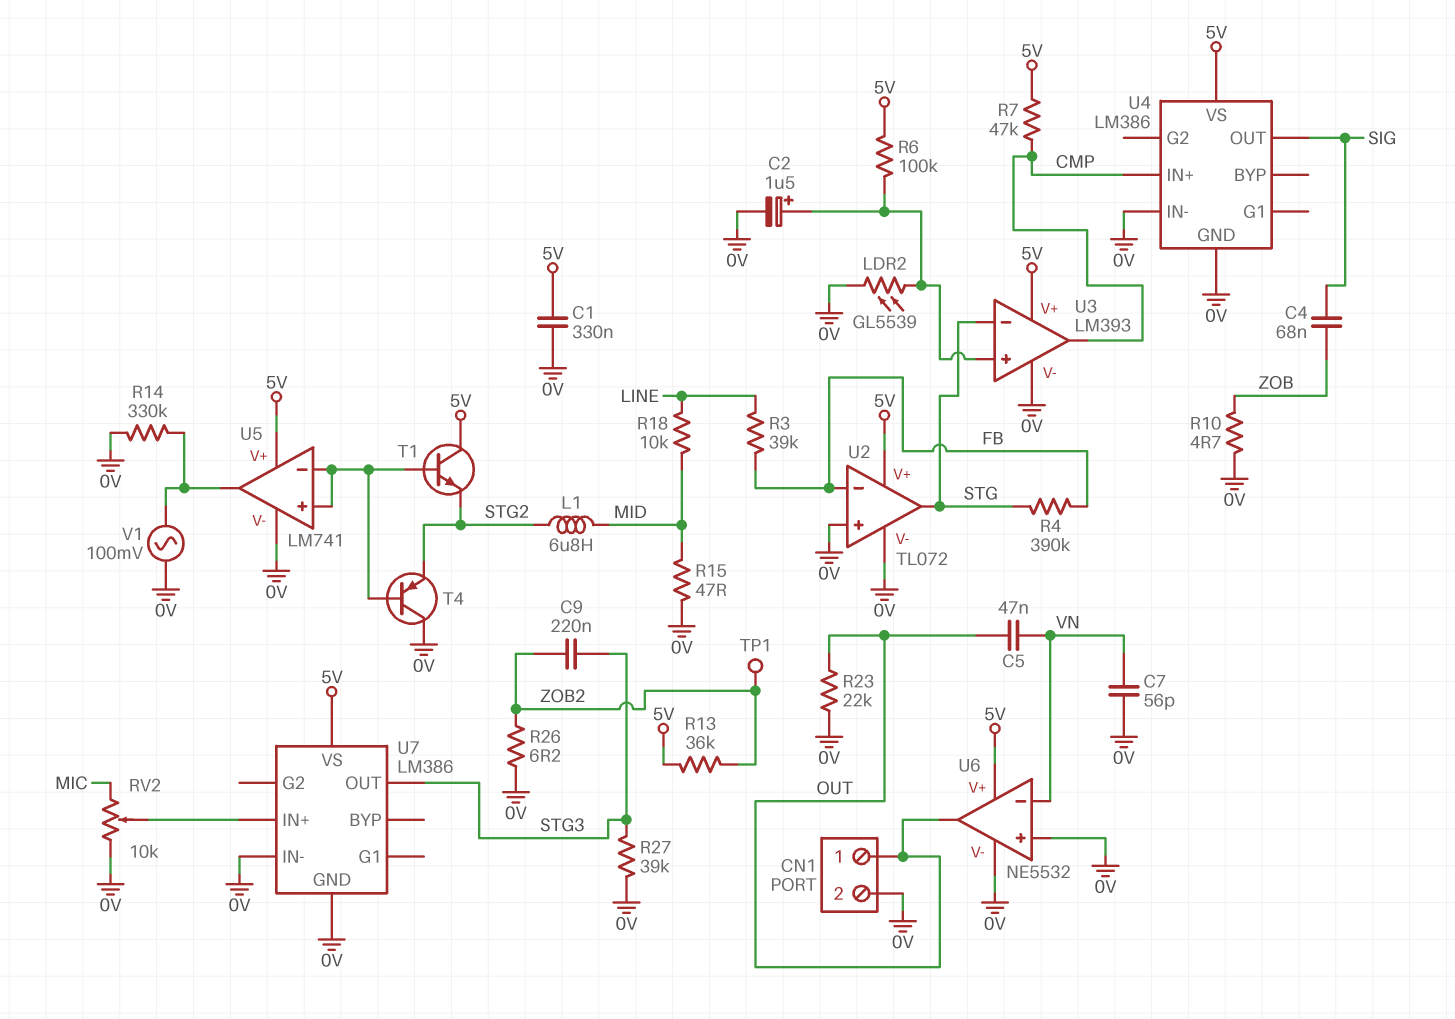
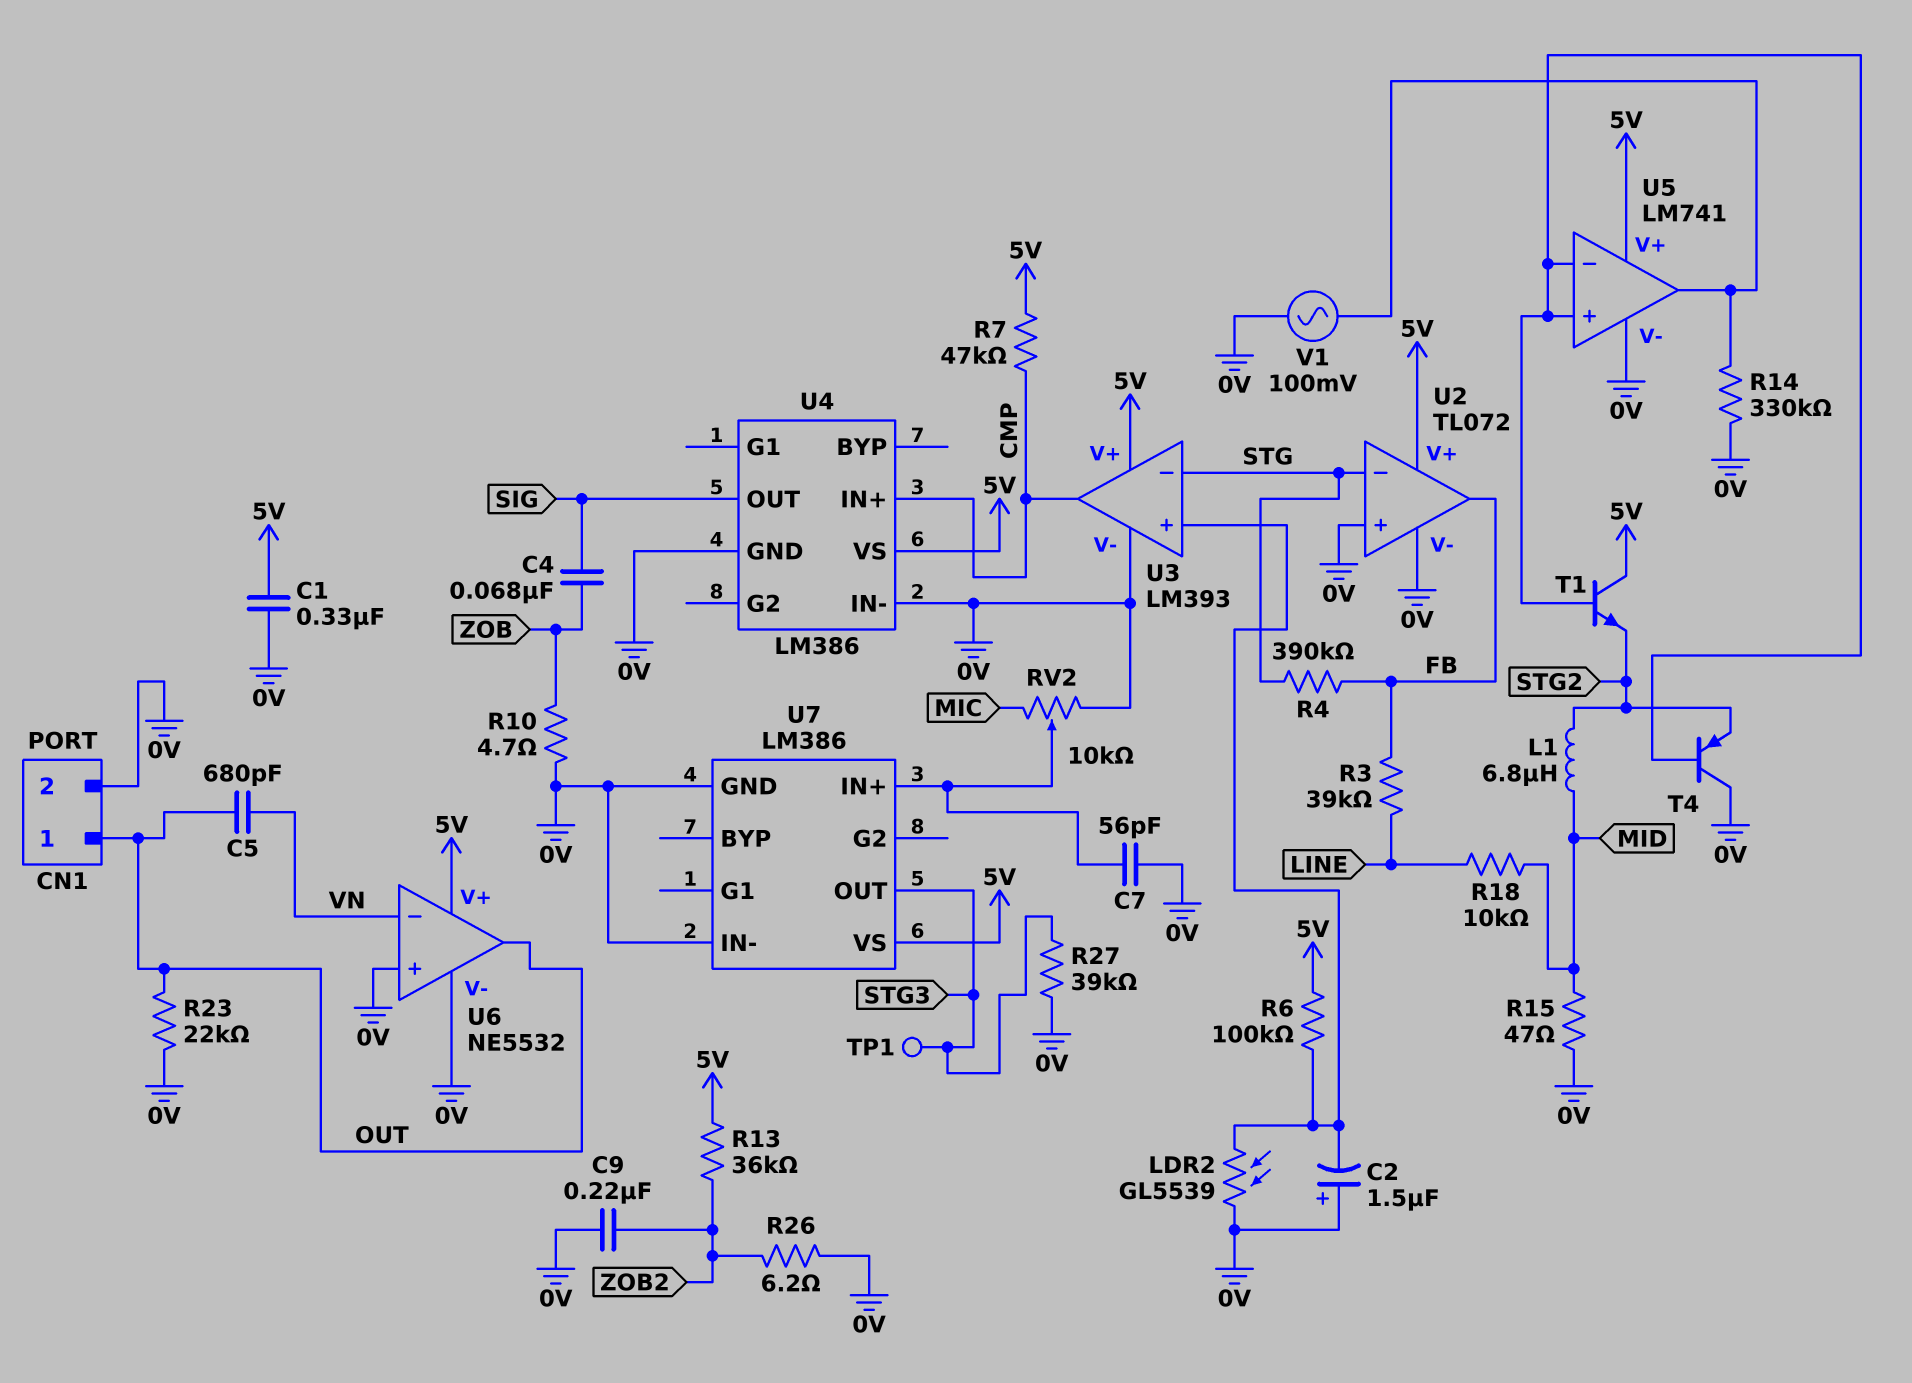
C2: 1.5uF (plus U3/in+, minus 0V) -> 1.5uF (plus 0V, minus U3/in+)
C5: 47nF (OUT, VN) -> 680pF (OUT, VN)
C7: 56pF (0V, VN) -> 56pF (0V, U7/IN+)
C9: 220nF (STG3, ZOB2) -> 220nF (0V, ZOB2)
TP1: test point (ZOB2) -> test point (STG3)
U2 pin in-: FB -> STG
U2 pin out: STG -> FB

